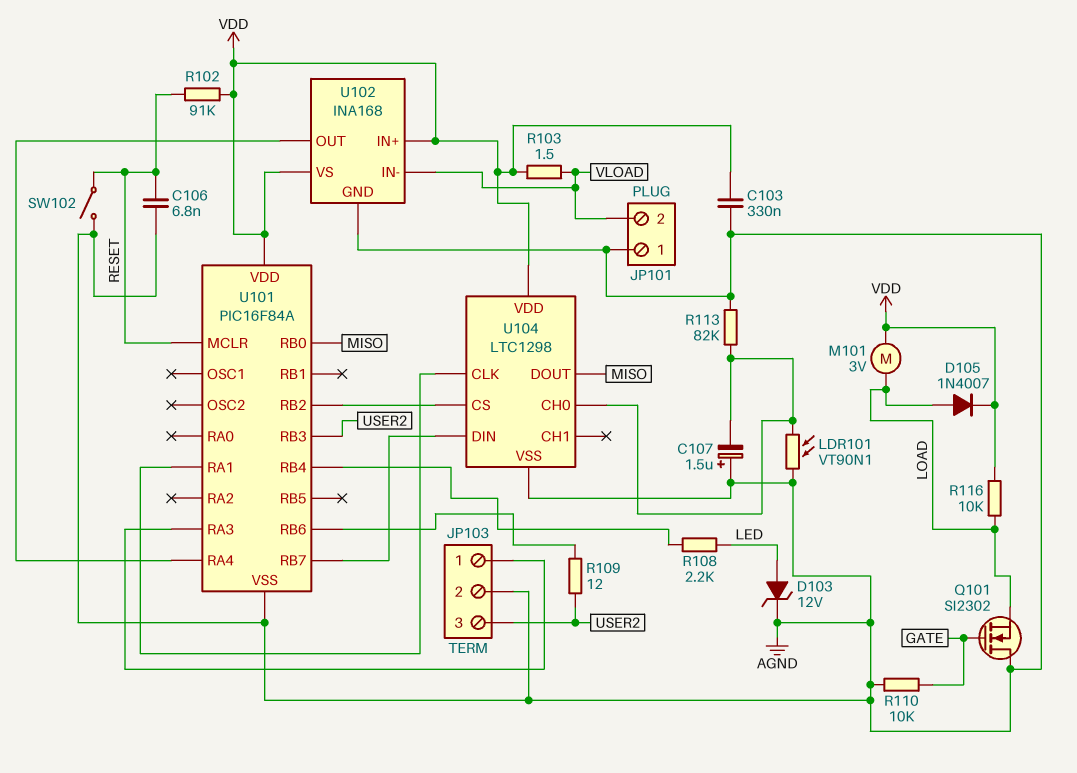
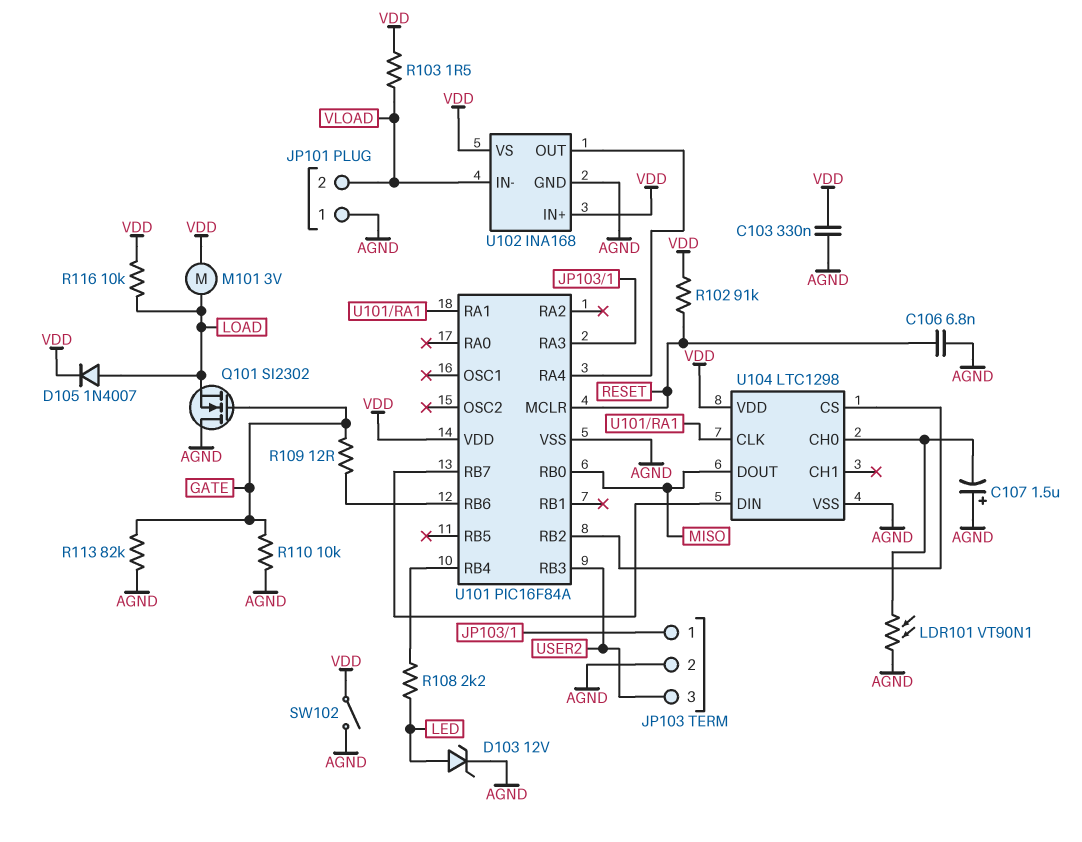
R109: 12 (U101/RB6, USER2) -> 12 (GATE, U101/RB6)
R113: 82k (AGND, U104/CH0) -> 82k (AGND, GATE)
SW102: switch (AGND, RESET) -> switch (AGND, VDD)

